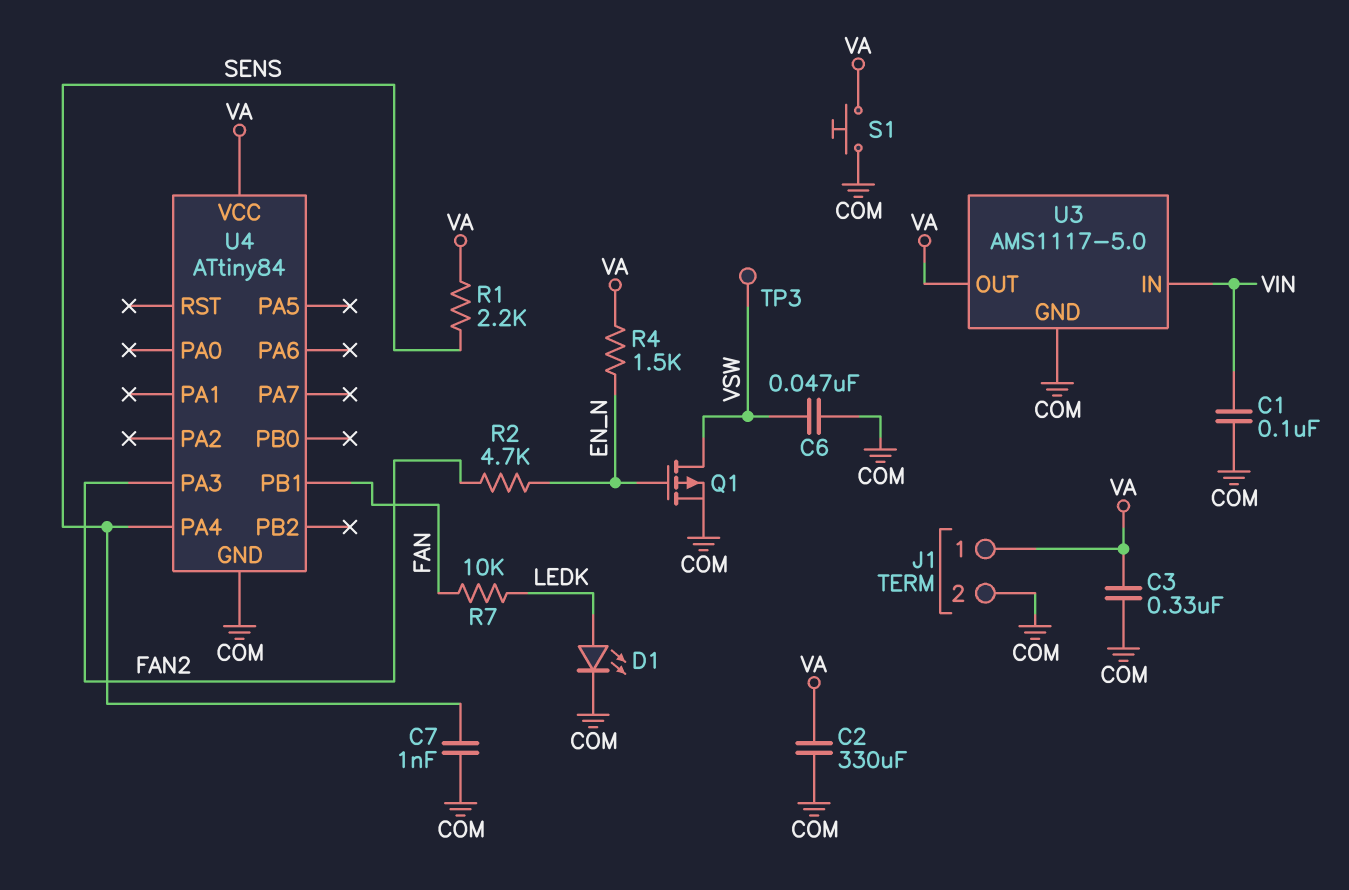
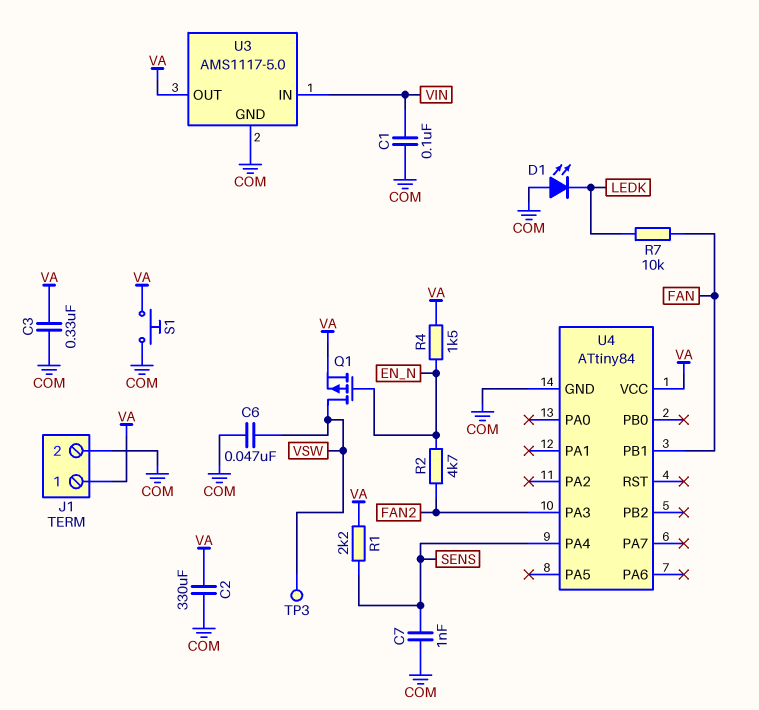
D1: LED (A LEDK, K COM) -> LED (A COM, K LEDK)
Q1: PMOS (G EN_N, D VSW, S COM) -> PMOS (G EN_N, D VSW, S VA)

